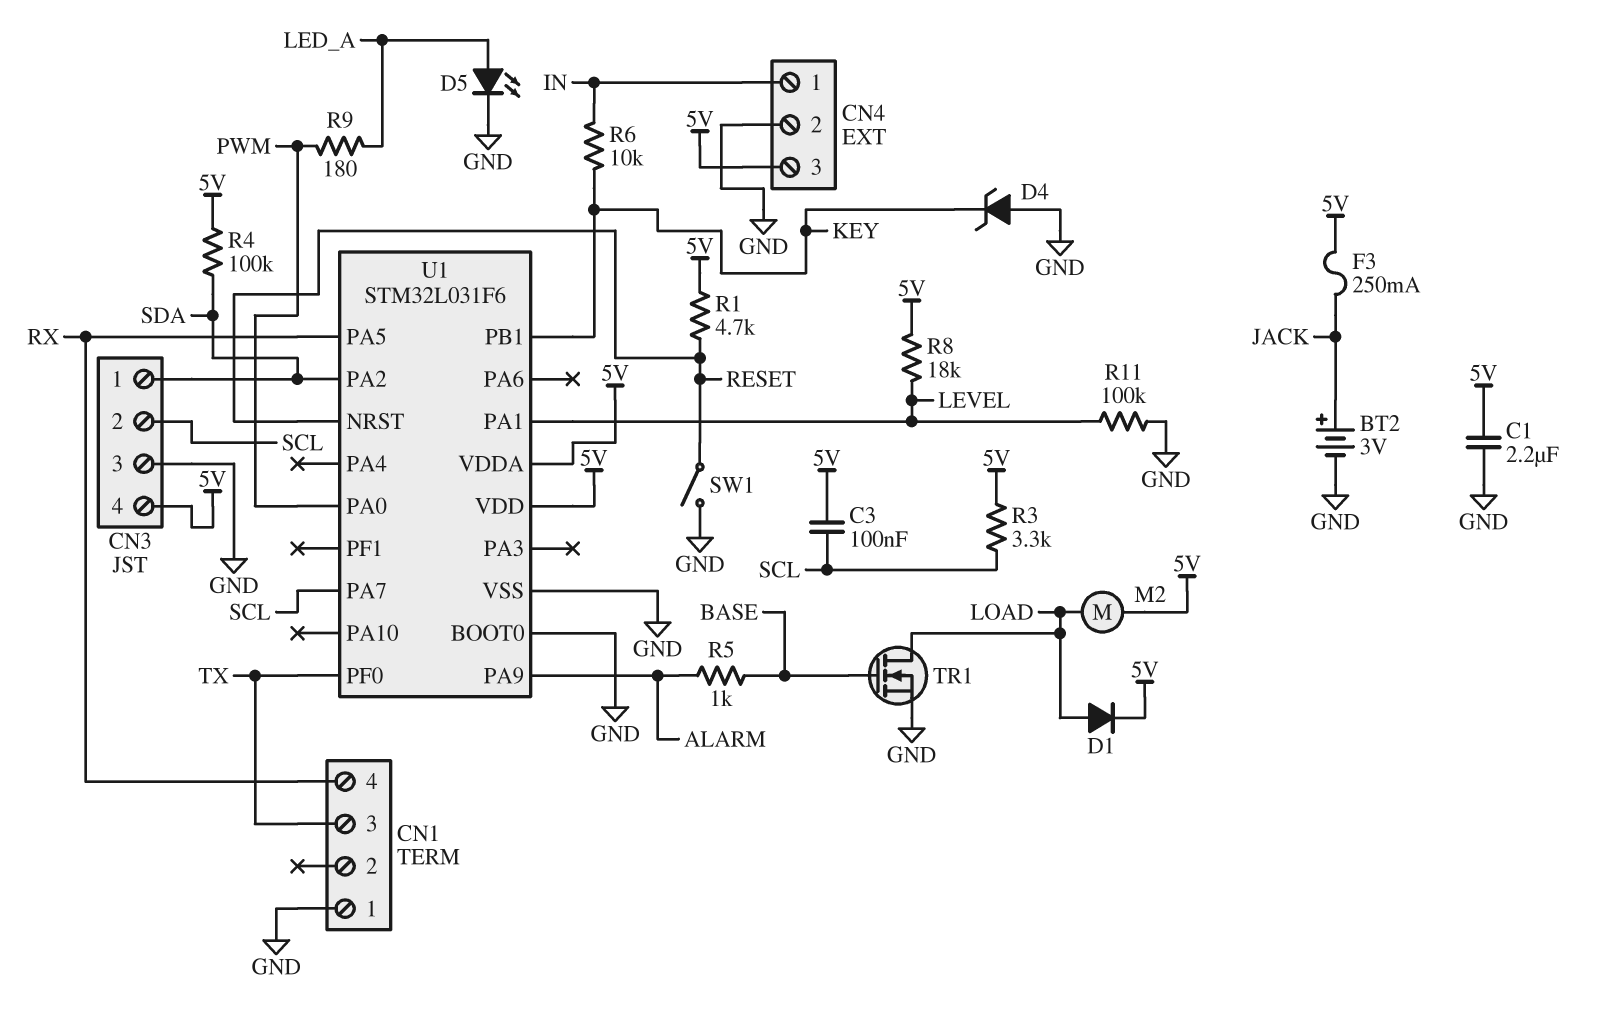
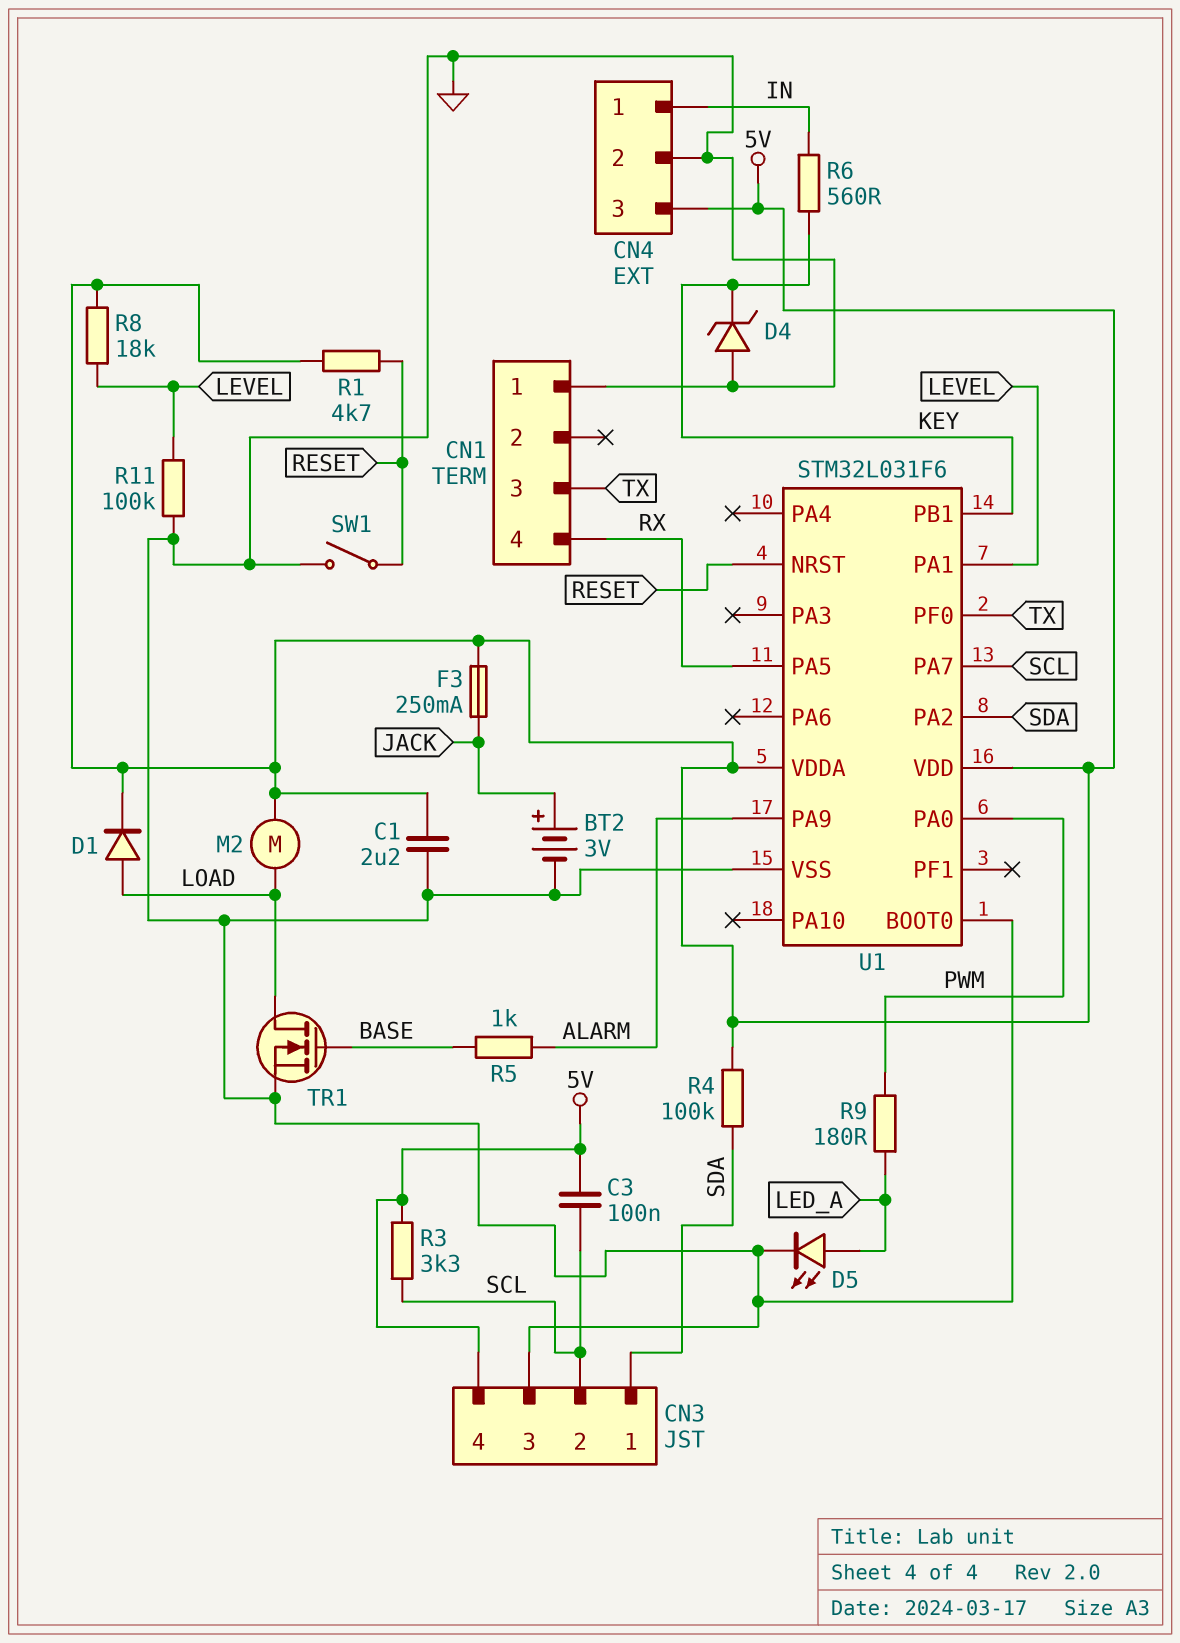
R6: 10k (IN, KEY) -> 560 (IN, KEY)

